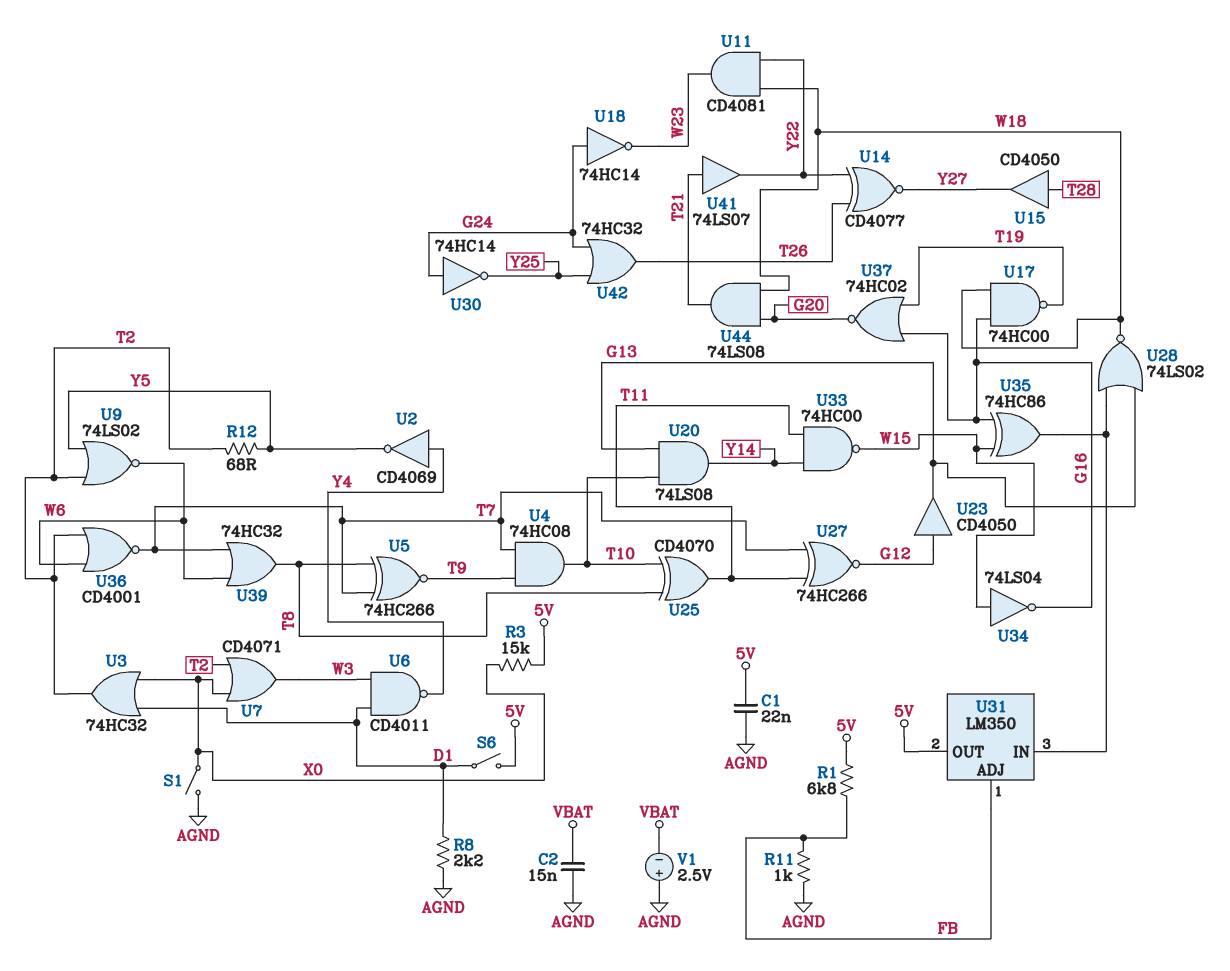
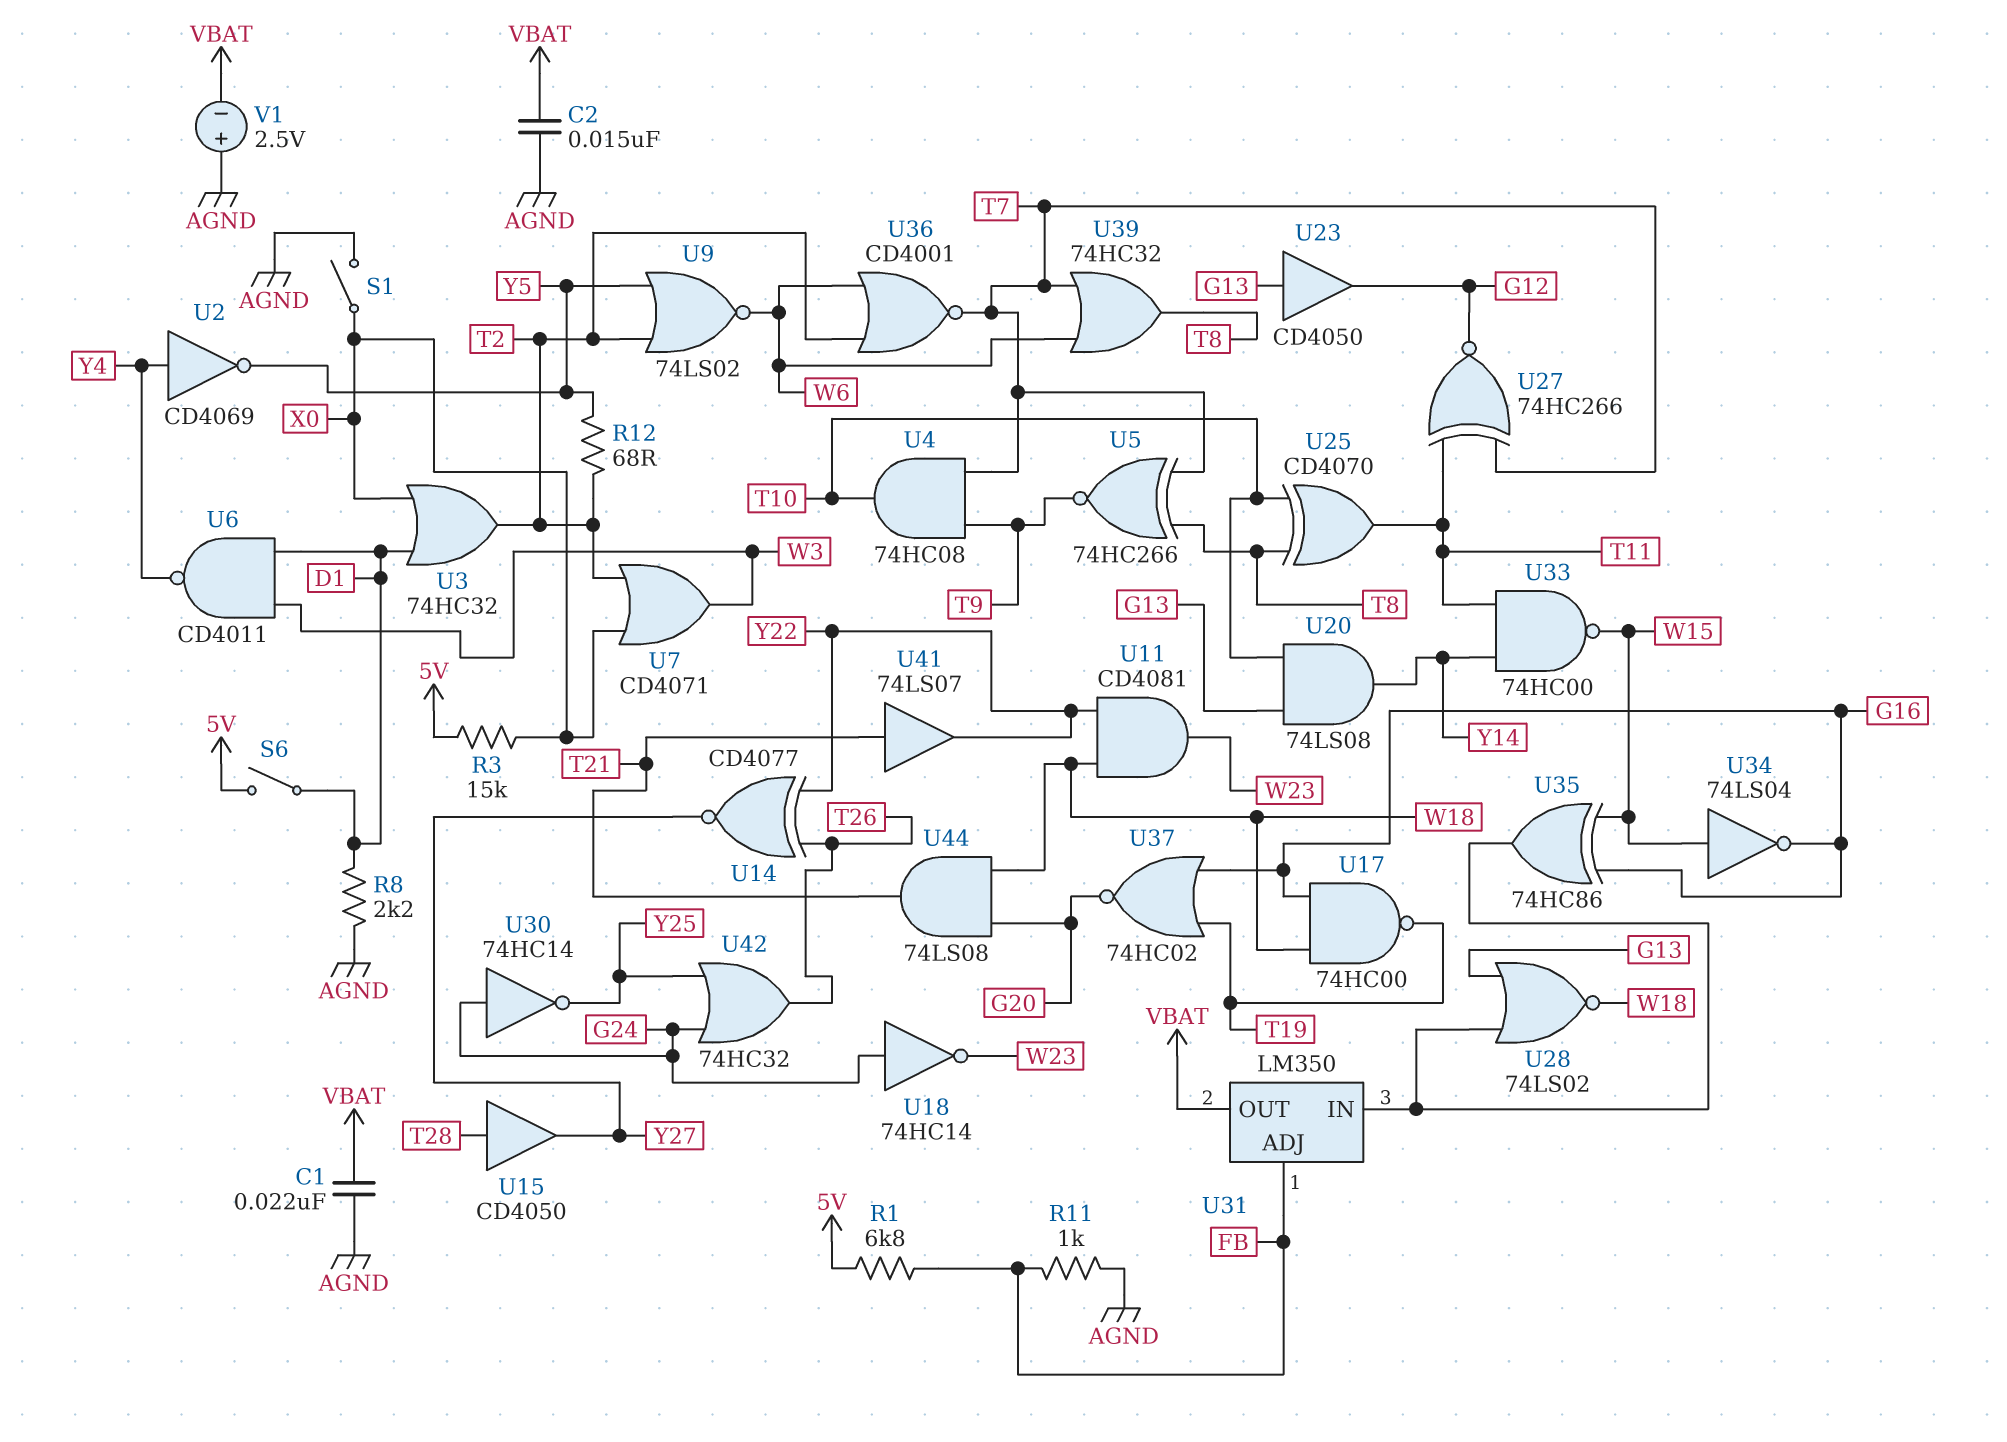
C1: 22nF (5V, AGND) -> 22nF (AGND, VBAT)
U23: buffer CD4050 (in G12, out G13) -> buffer CD4050 (in G13, out G12)
U31 pin OUT: 5V -> VBAT

